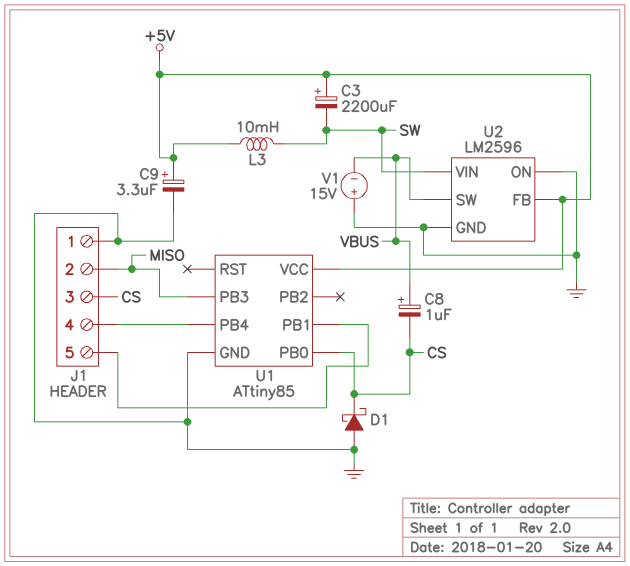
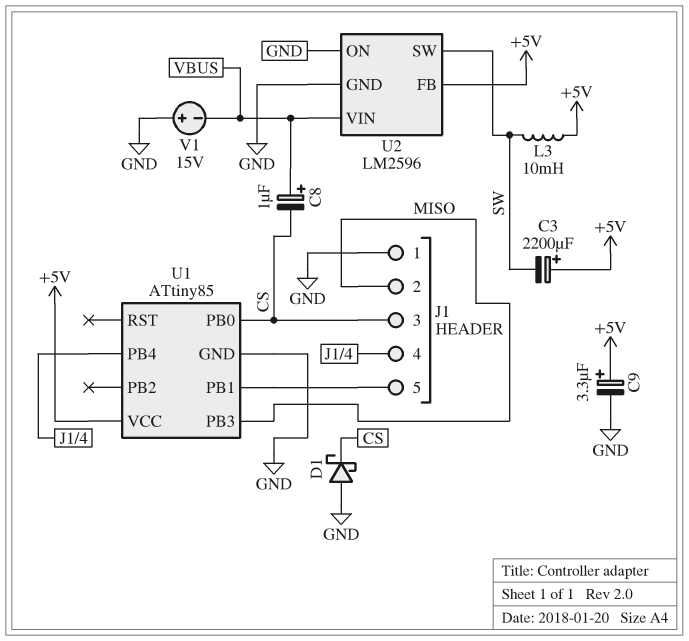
U2 pin SW: VBUS -> SW
U2 pin VIN: SW -> VBUS

